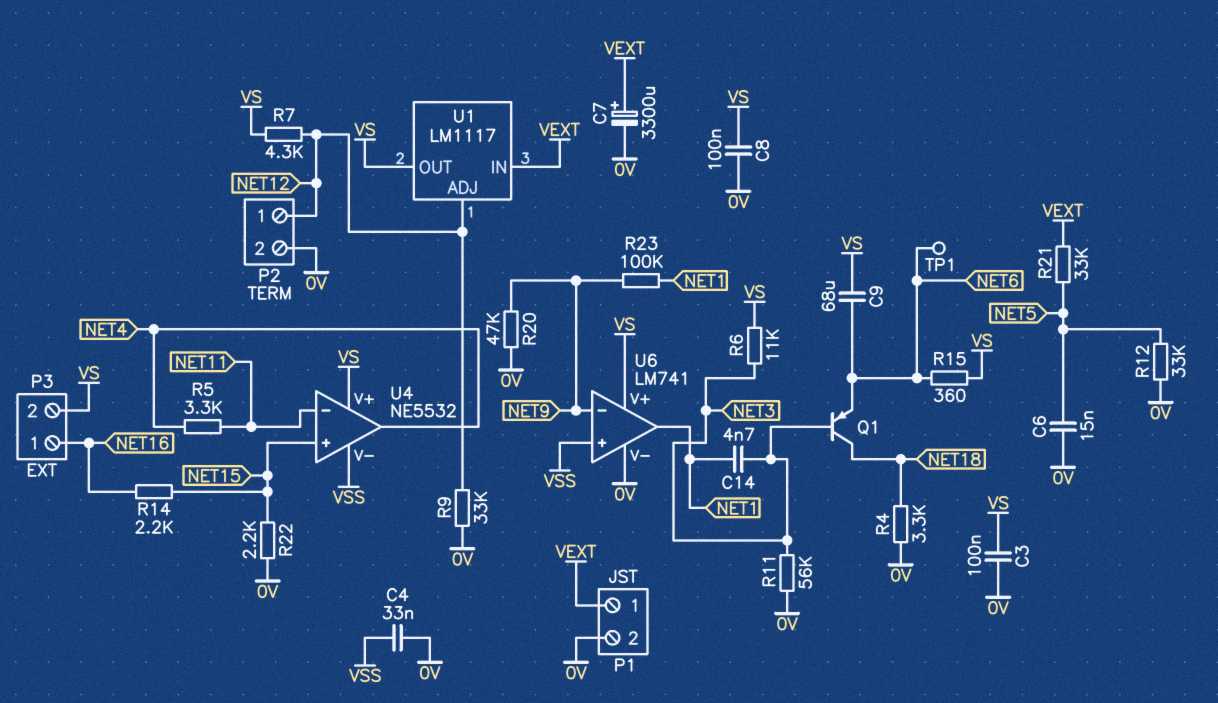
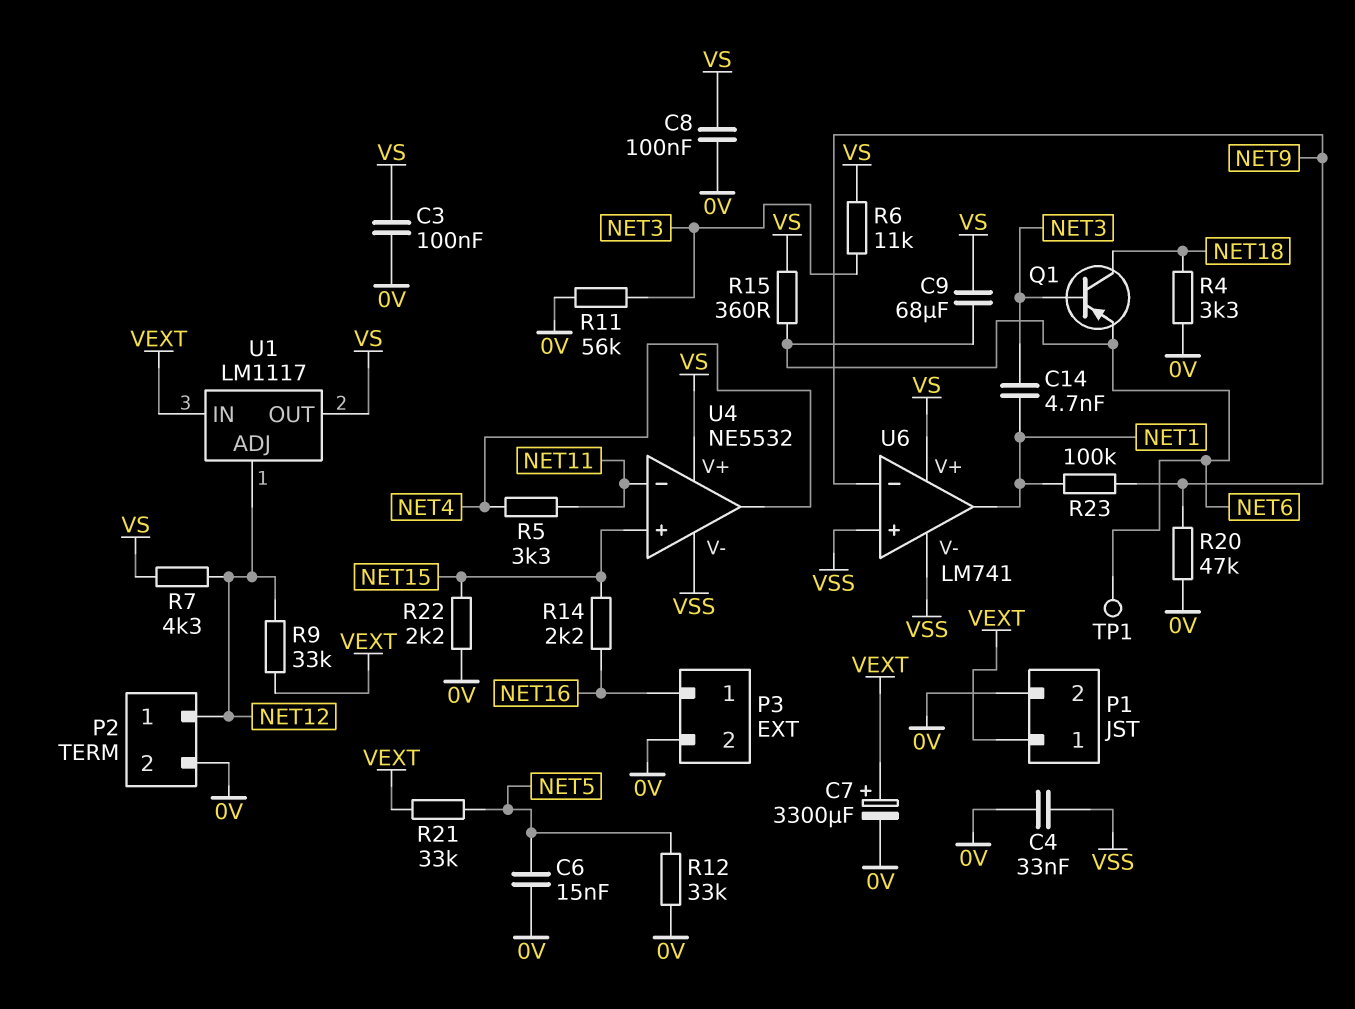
P3 pin 2: VS -> 0V
R9: 33k (0V, NET12) -> 33k (NET12, VEXT)
U6 pin V-: 0V -> VSS

